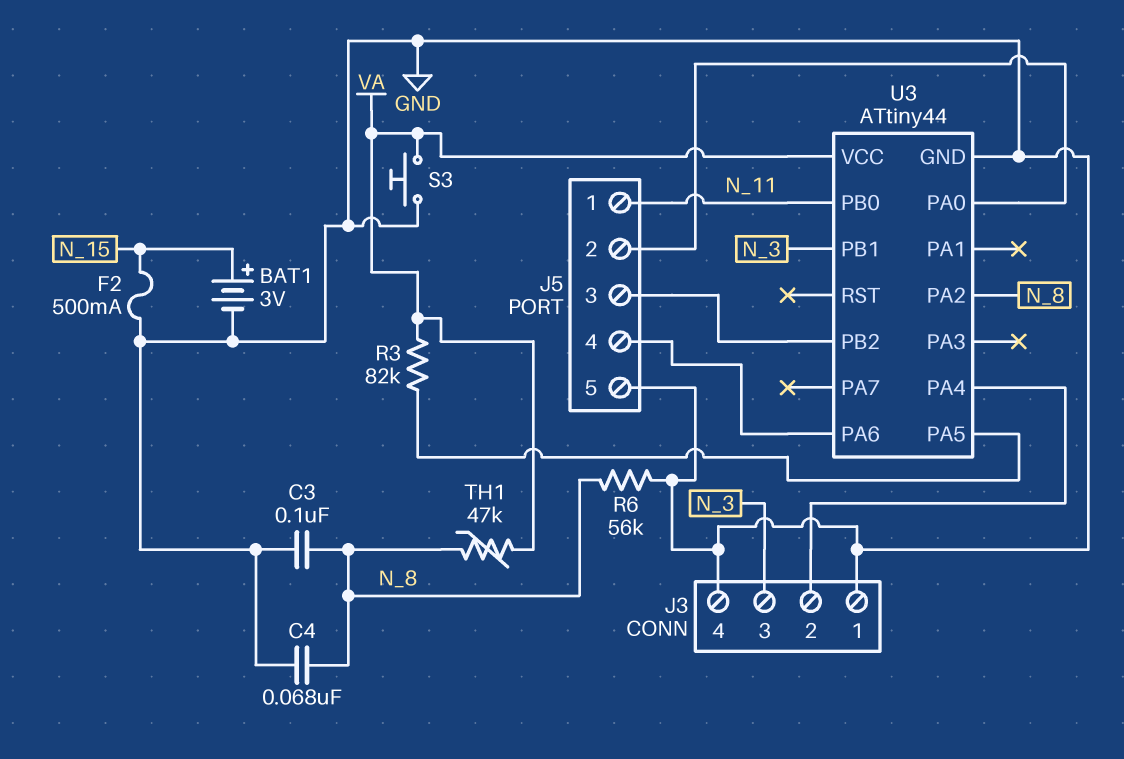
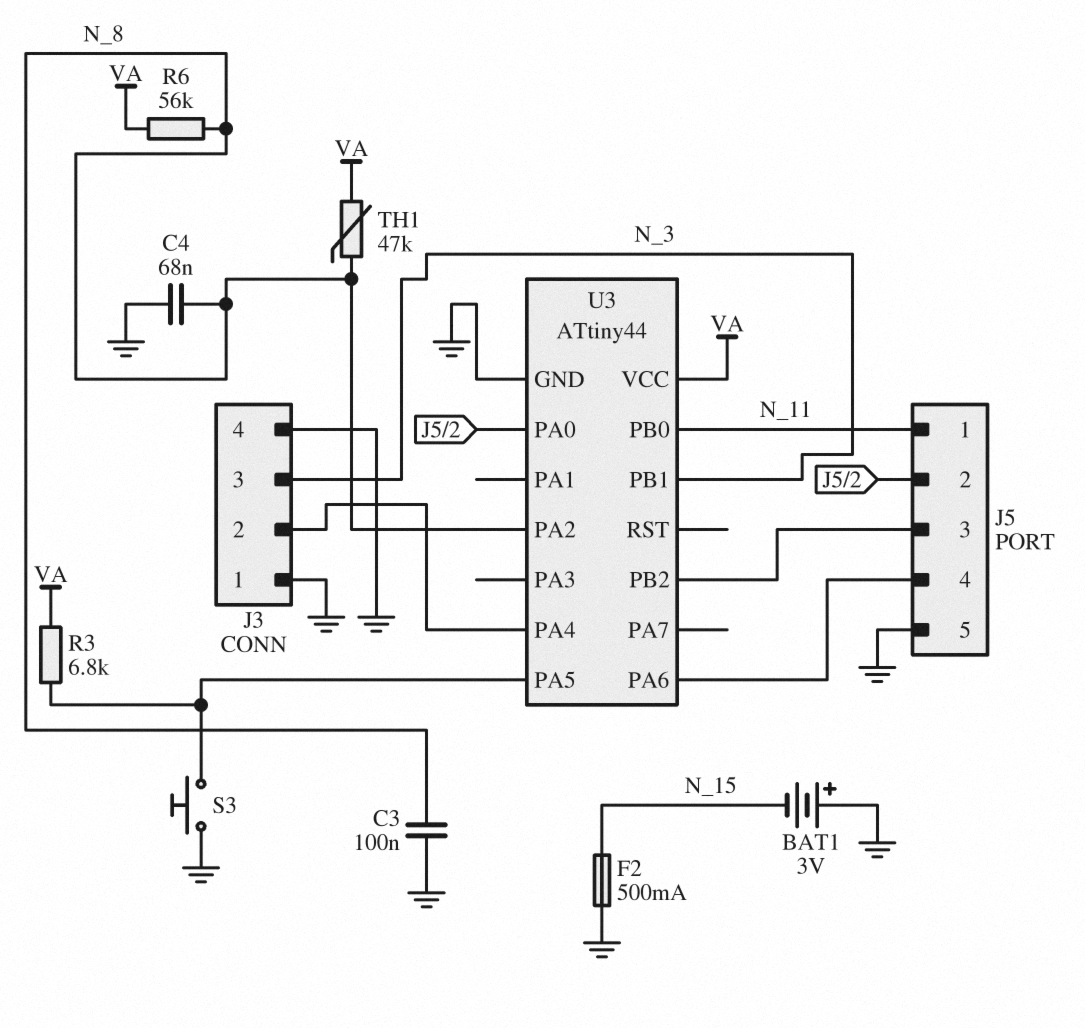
BAT1: 3V (plus N_15, minus GND) -> 3V (plus GND, minus N_15)
R3: 82k (U3/PA5, VA) -> 6.8k (U3/PA5, VA)
R6: 56k (GND, N_8) -> 56k (N_8, VA)
S3: button (GND, VA) -> button (GND, U3/PA5)

